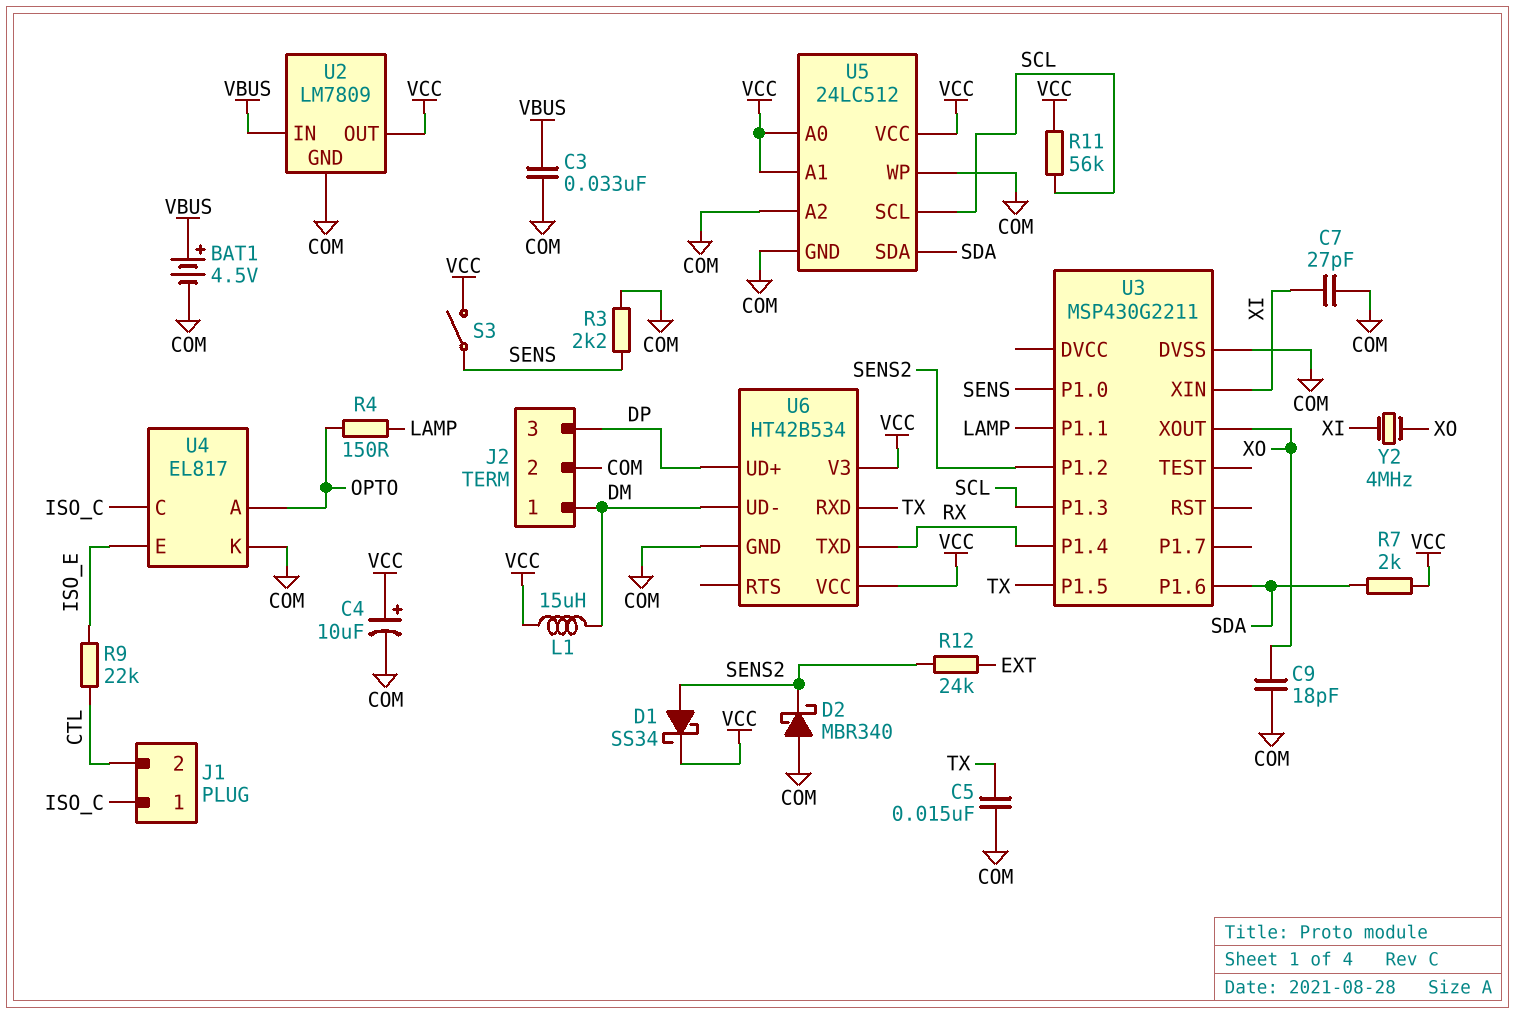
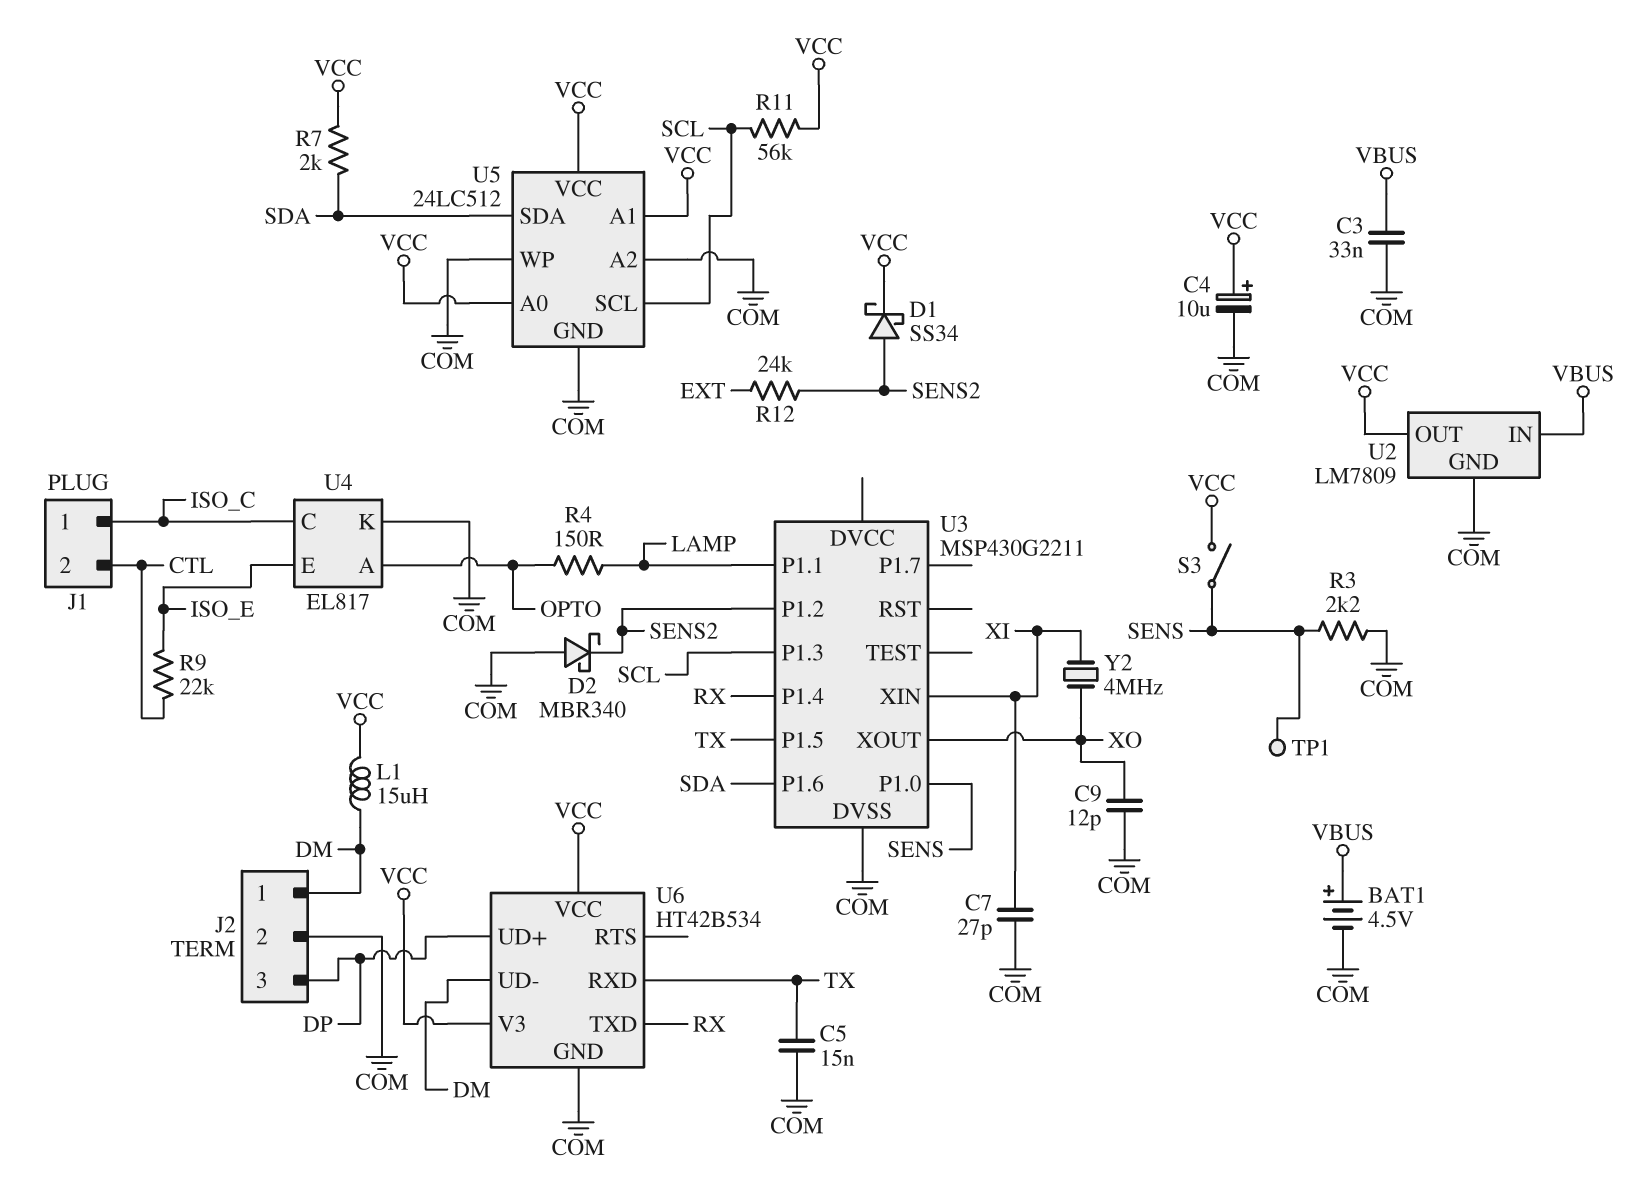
C9: 18pF (COM, XO) -> 12pF (COM, XO)
TP1: none -> test point (SENS)

